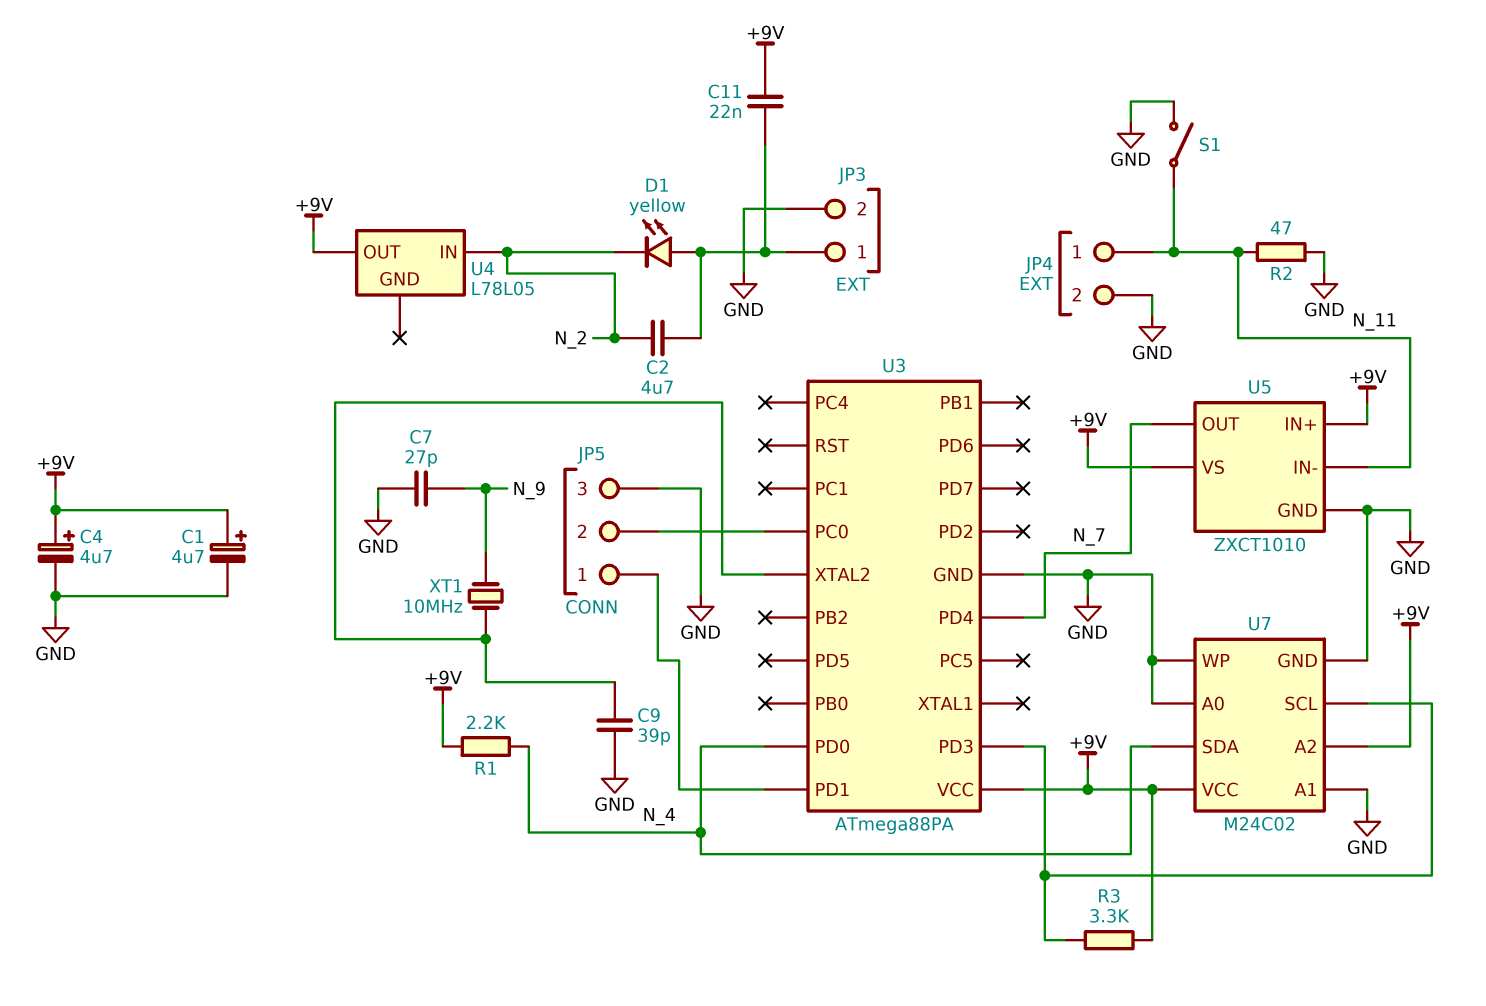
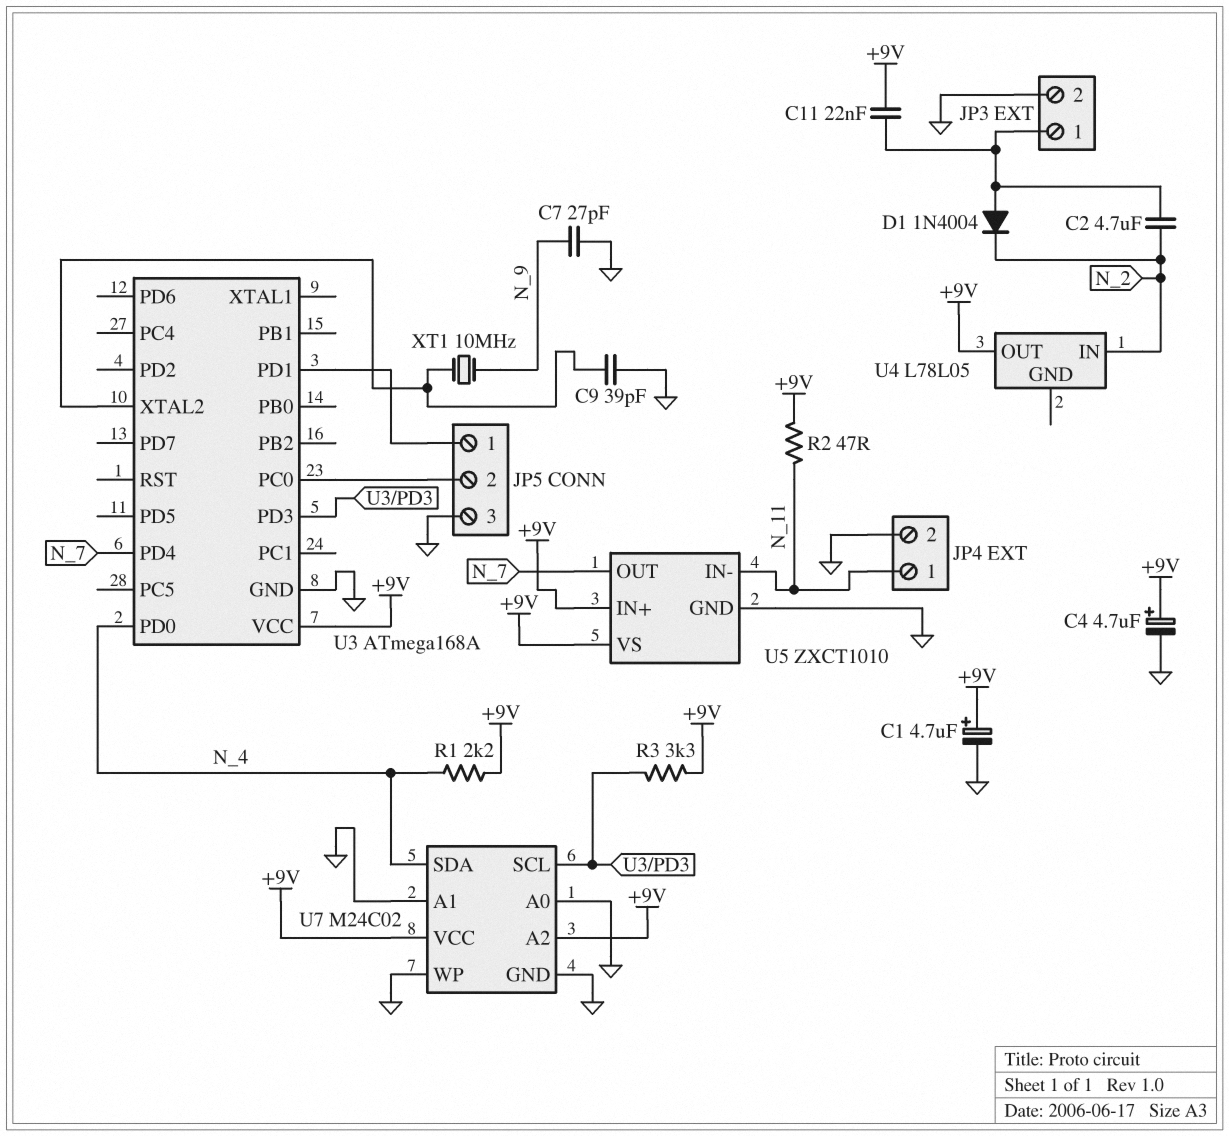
D1: LED yellow (A JP3/1, K N_2) -> diode 1N4004 (A JP3/1, K N_2)
R2: 47 (GND, N_11) -> 47 (+9V, N_11)
S1: switch (GND, N_11) -> none
U3: ATmega88PA -> ATmega168A

